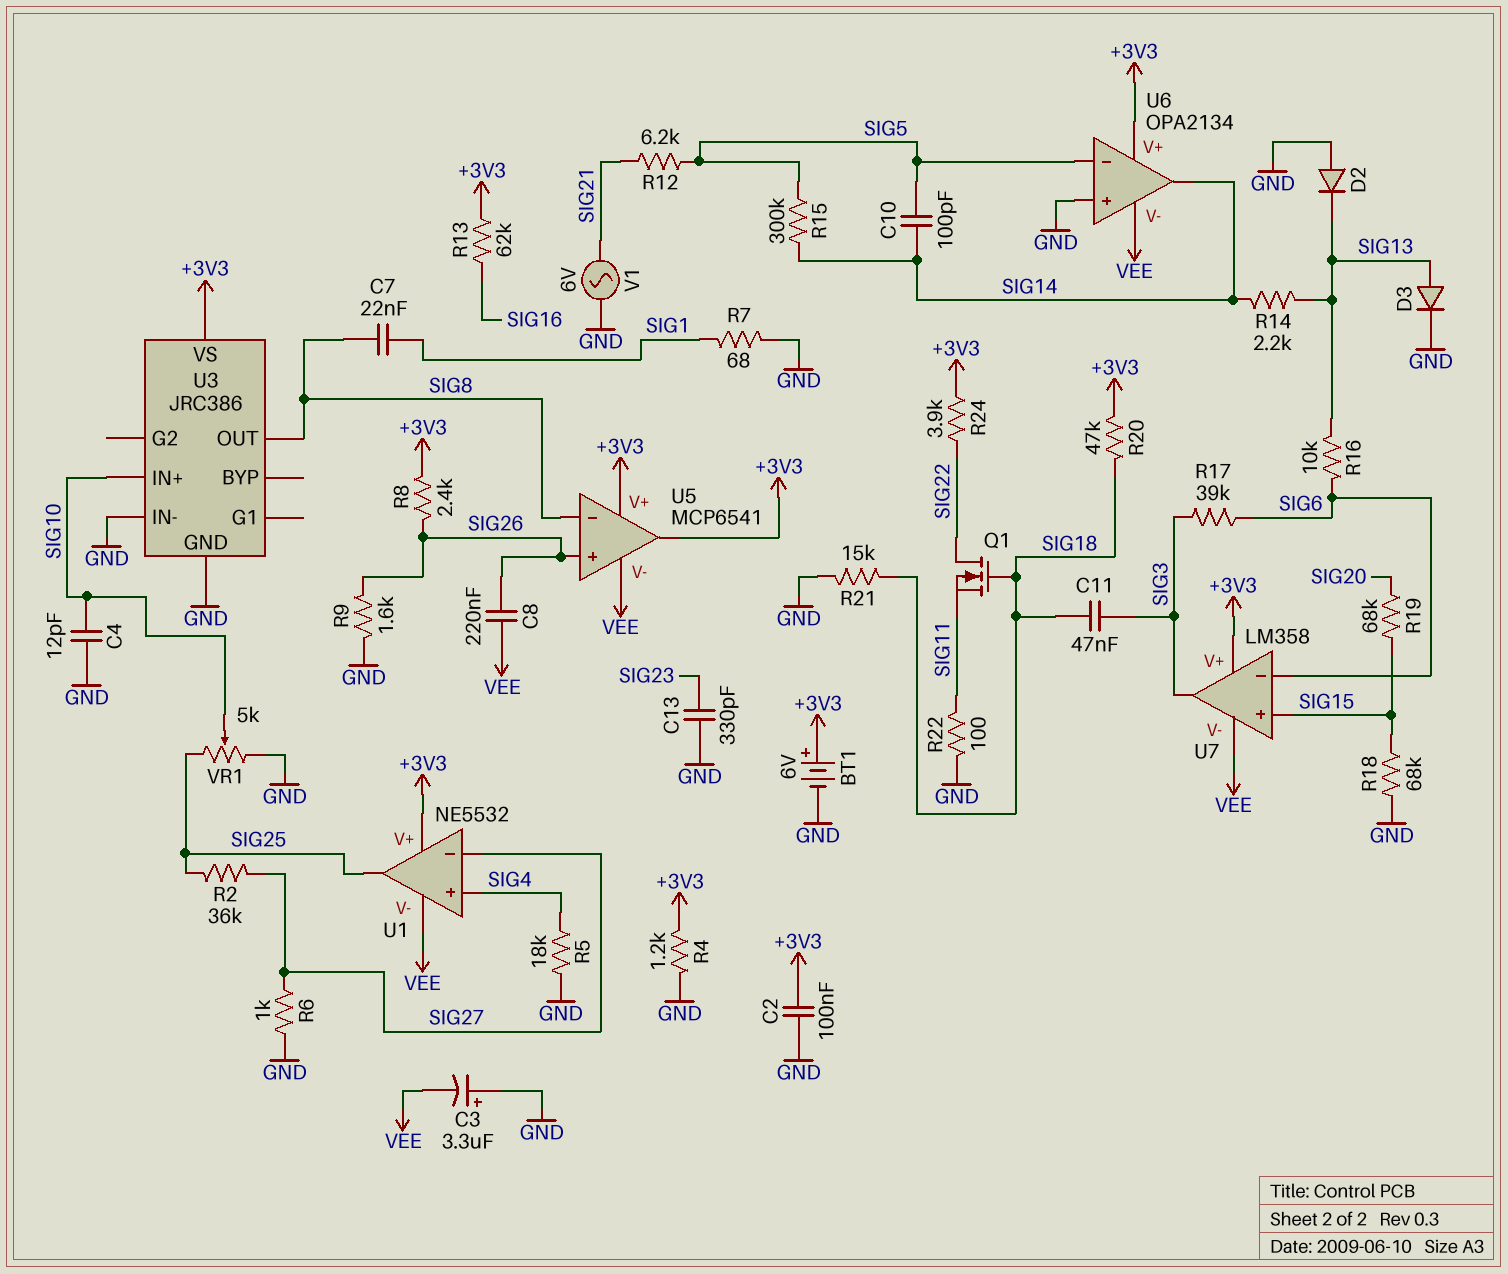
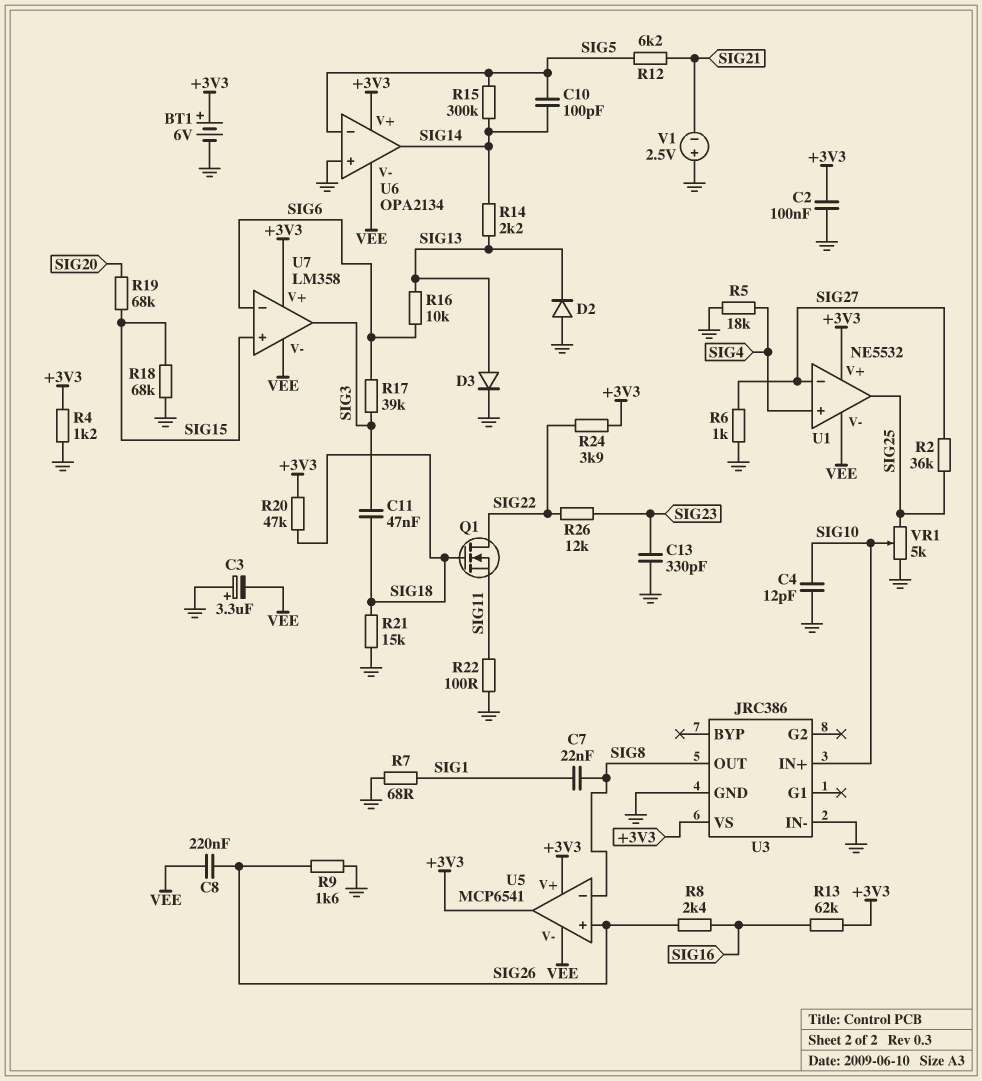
R8: 2.4k (+3V3, SIG26) -> 2.4k (SIG16, SIG26)
R26: none -> 12k (SIG22, SIG23)
V1: AC 6V (GND, SIG21) -> 2.5V (plus GND, minus SIG21)

